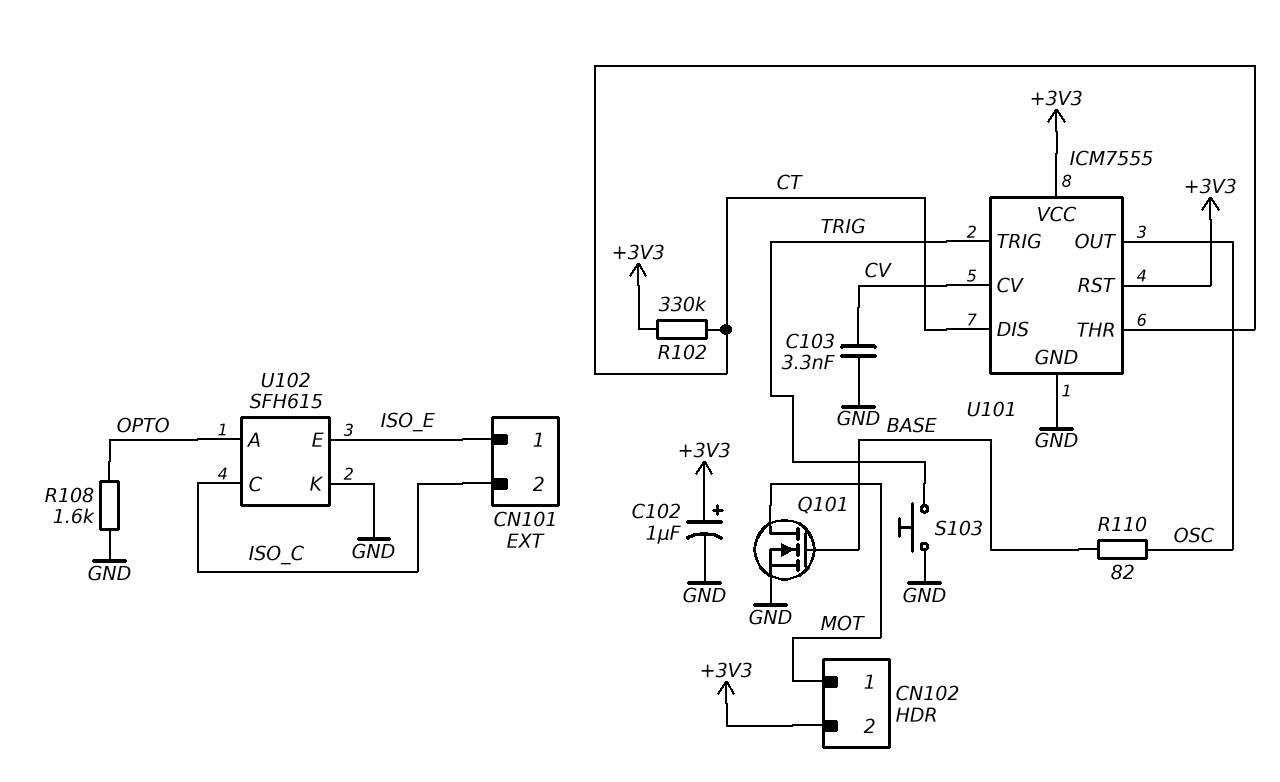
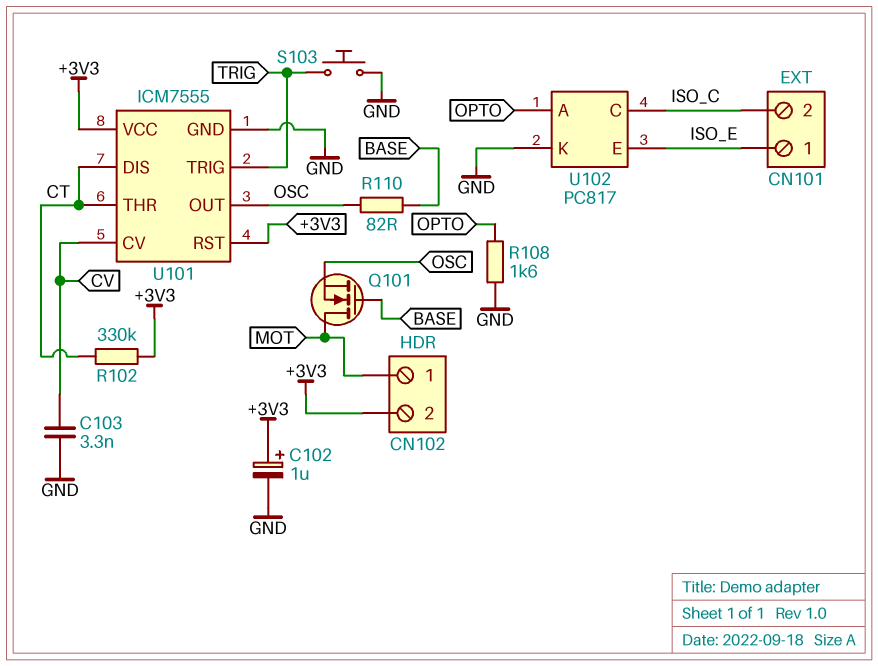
Q101: NMOS (G BASE, D MOT, S GND) -> NMOS (G BASE, D MOT, S OSC)
U102: SFH615 -> PC817

